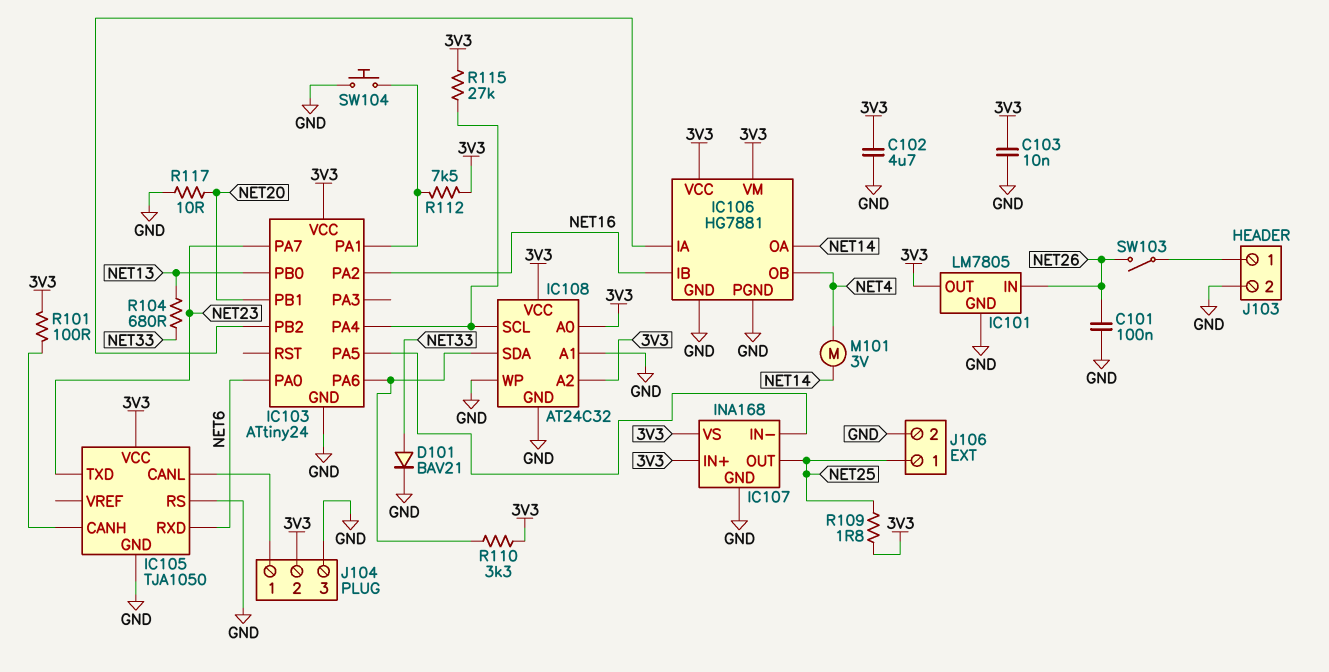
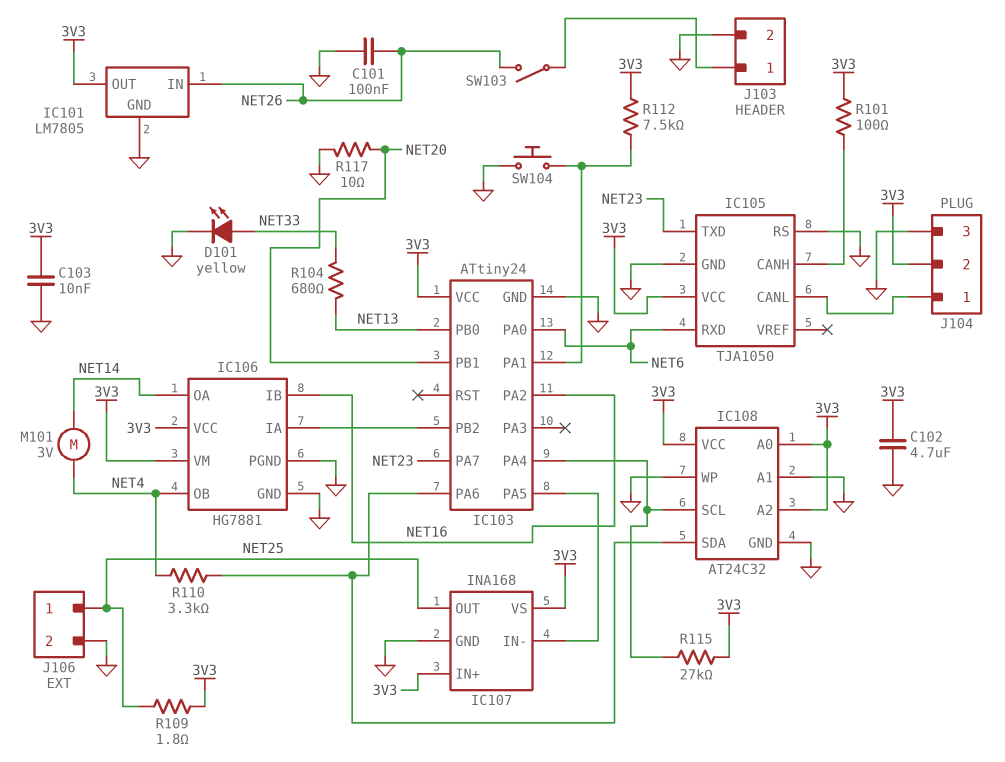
D101: diode BAV21 (A NET33, K GND) -> LED yellow (A NET33, K GND)
R110: 3.3k (3V3, IC103/PA6) -> 3.3k (IC103/PA6, NET4)

